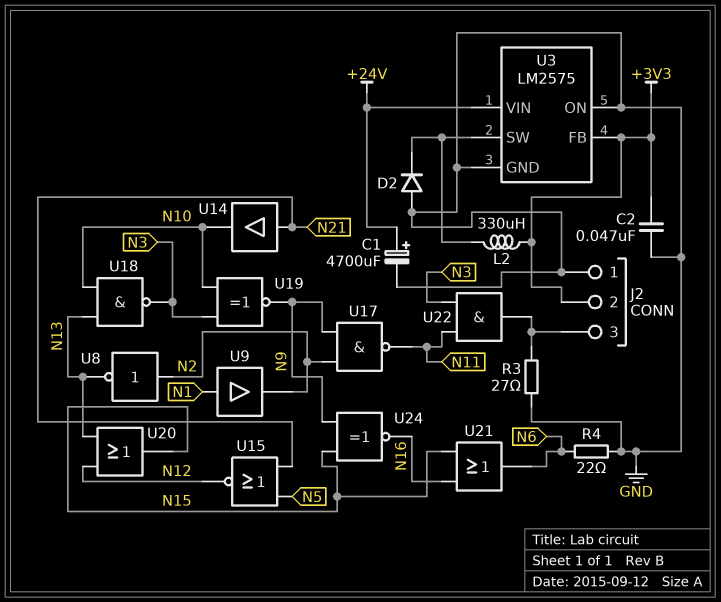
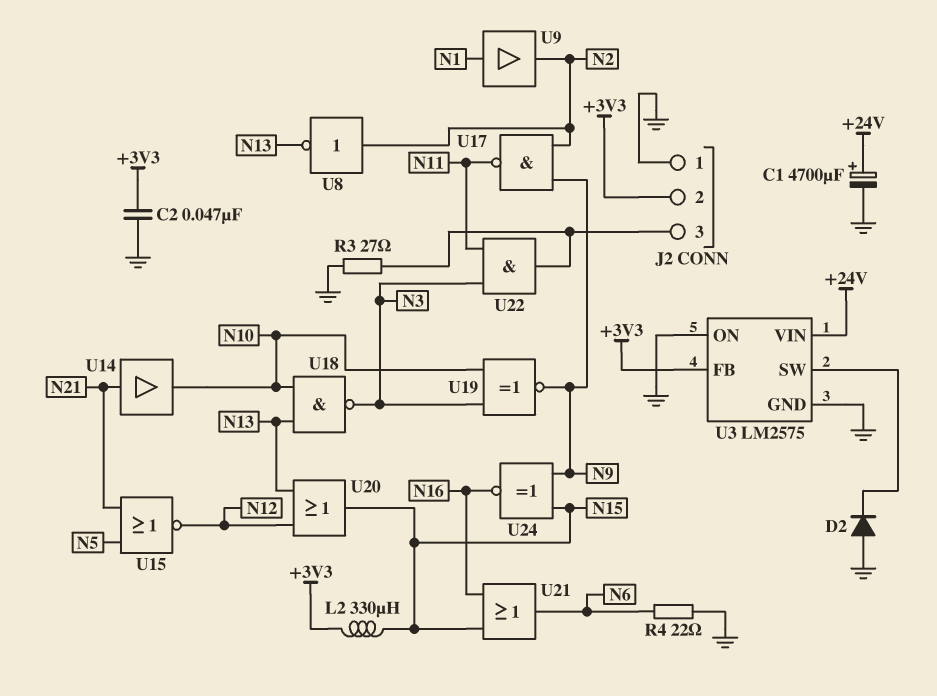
L2: 330uH (+3V3, U3/SW) -> 330uH (+3V3, N15)

